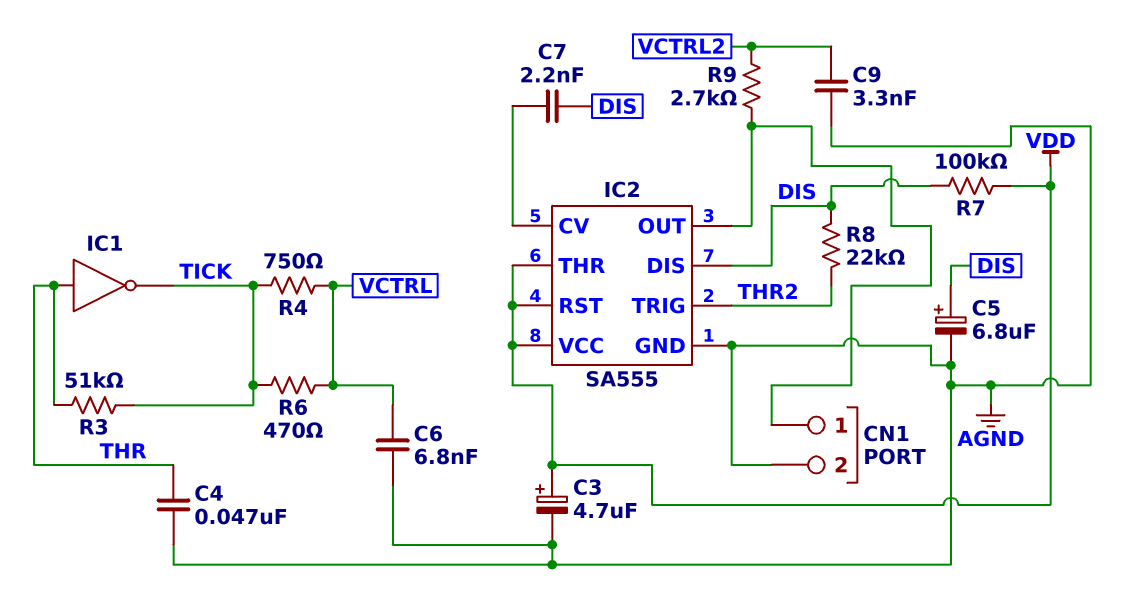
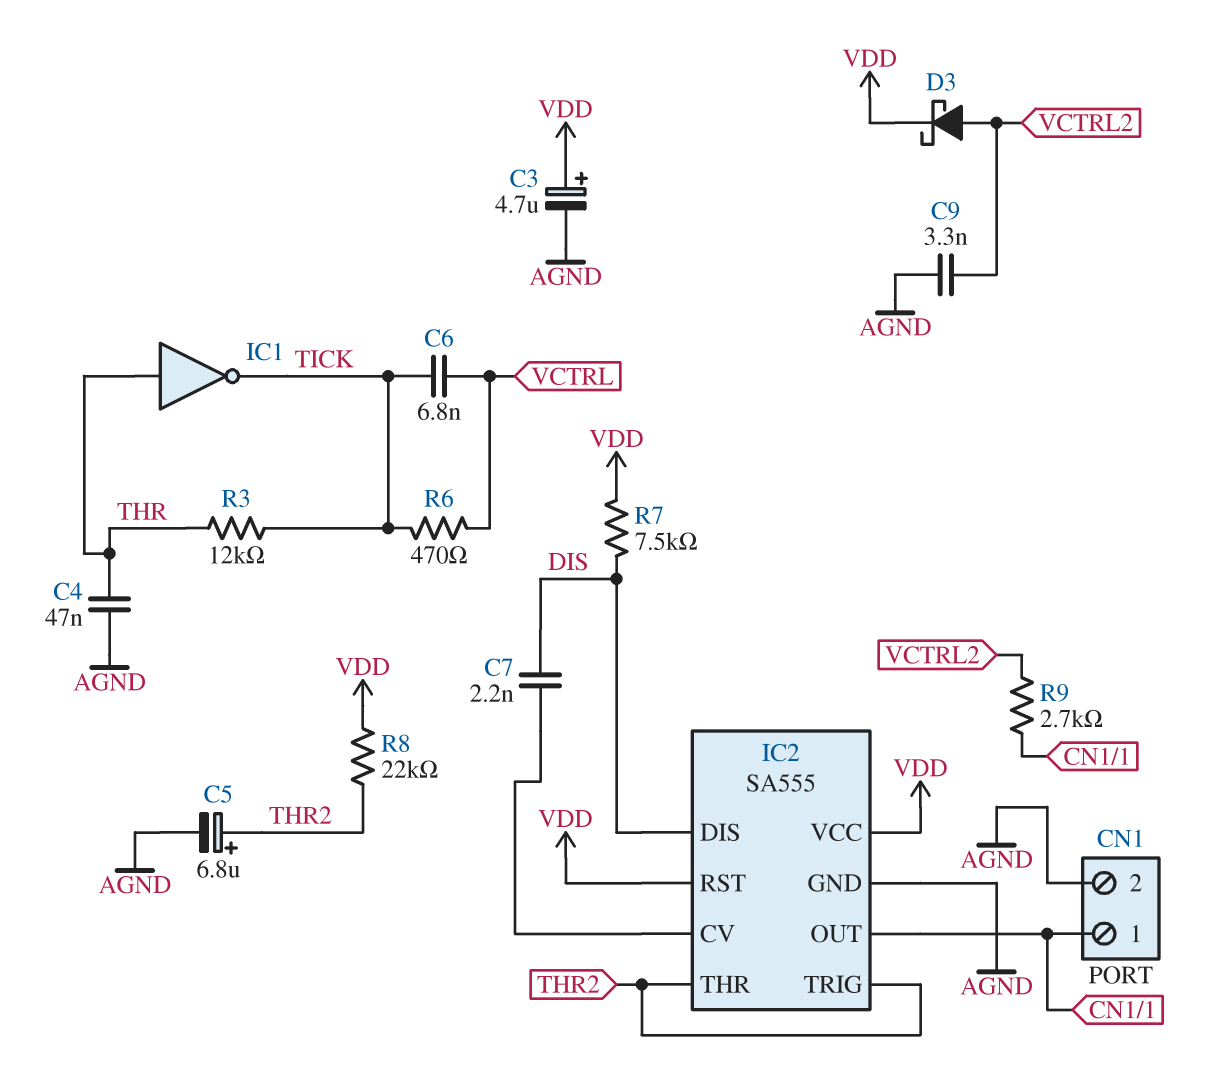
C5: 6.8uF (plus DIS, minus AGND) -> 6.8uF (plus THR2, minus AGND)
C6: 6.8nF (AGND, VCTRL) -> 6.8nF (TICK, VCTRL)
D3: none -> schottky (A VCTRL2, K VDD)
IC2 pin THR: VDD -> THR2
R3: 51k (THR, TICK) -> 12k (THR, TICK)
R4: 750 (TICK, VCTRL) -> none
R7: 100k (DIS, VDD) -> 7.5k (DIS, VDD)
R8: 22k (DIS, THR2) -> 22k (THR2, VDD)

